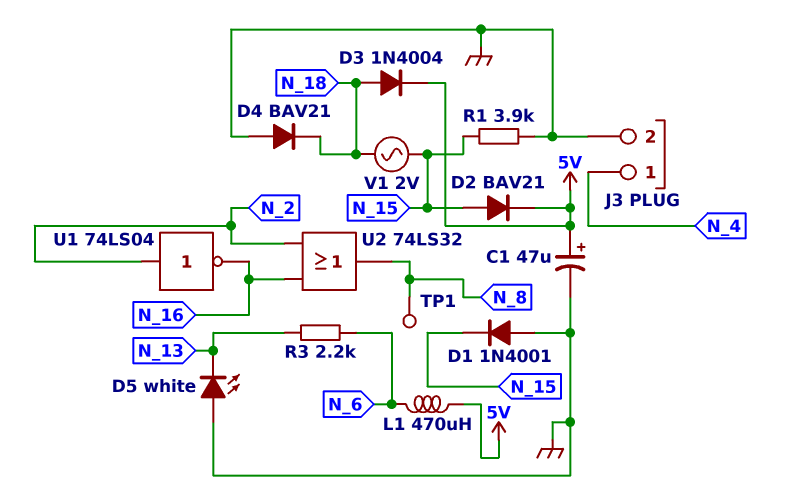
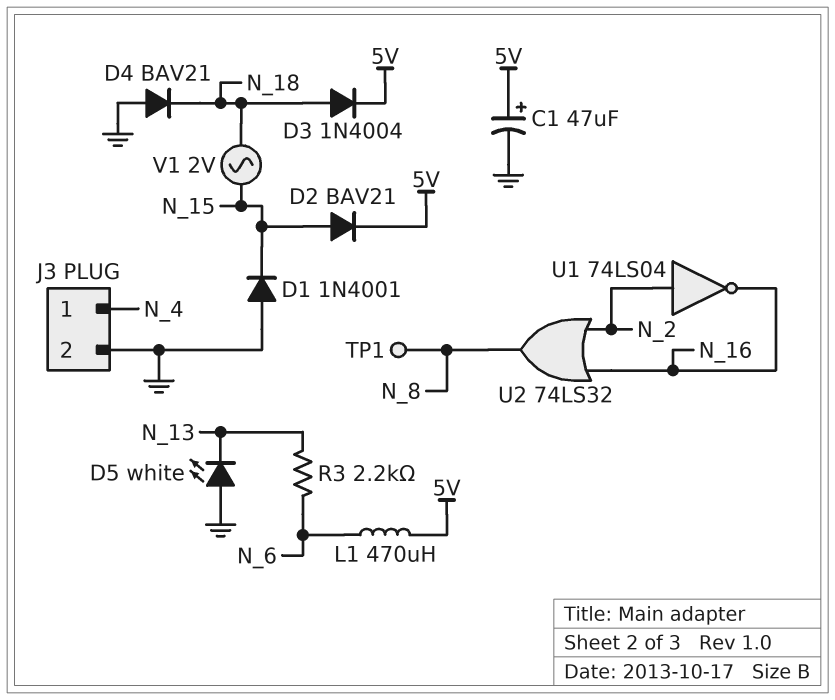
R1: 3.9k (GND, N_15) -> none

